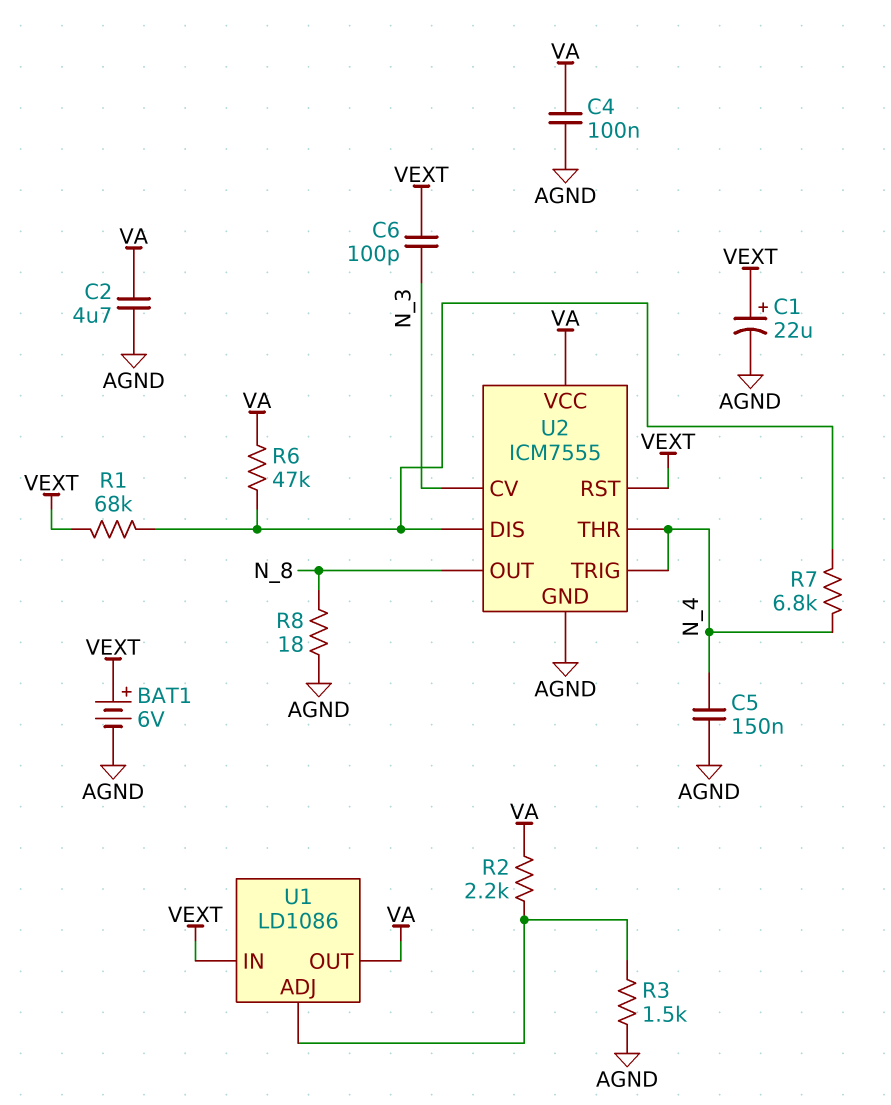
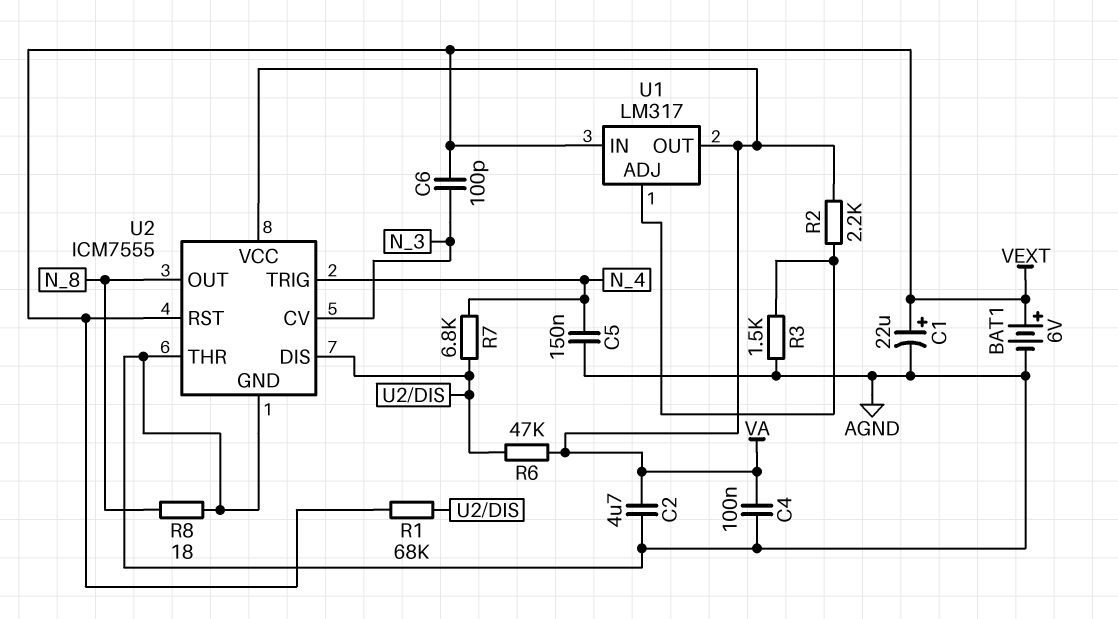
U1: LD1086 -> LM317
U2 pin THR: N_4 -> AGND

